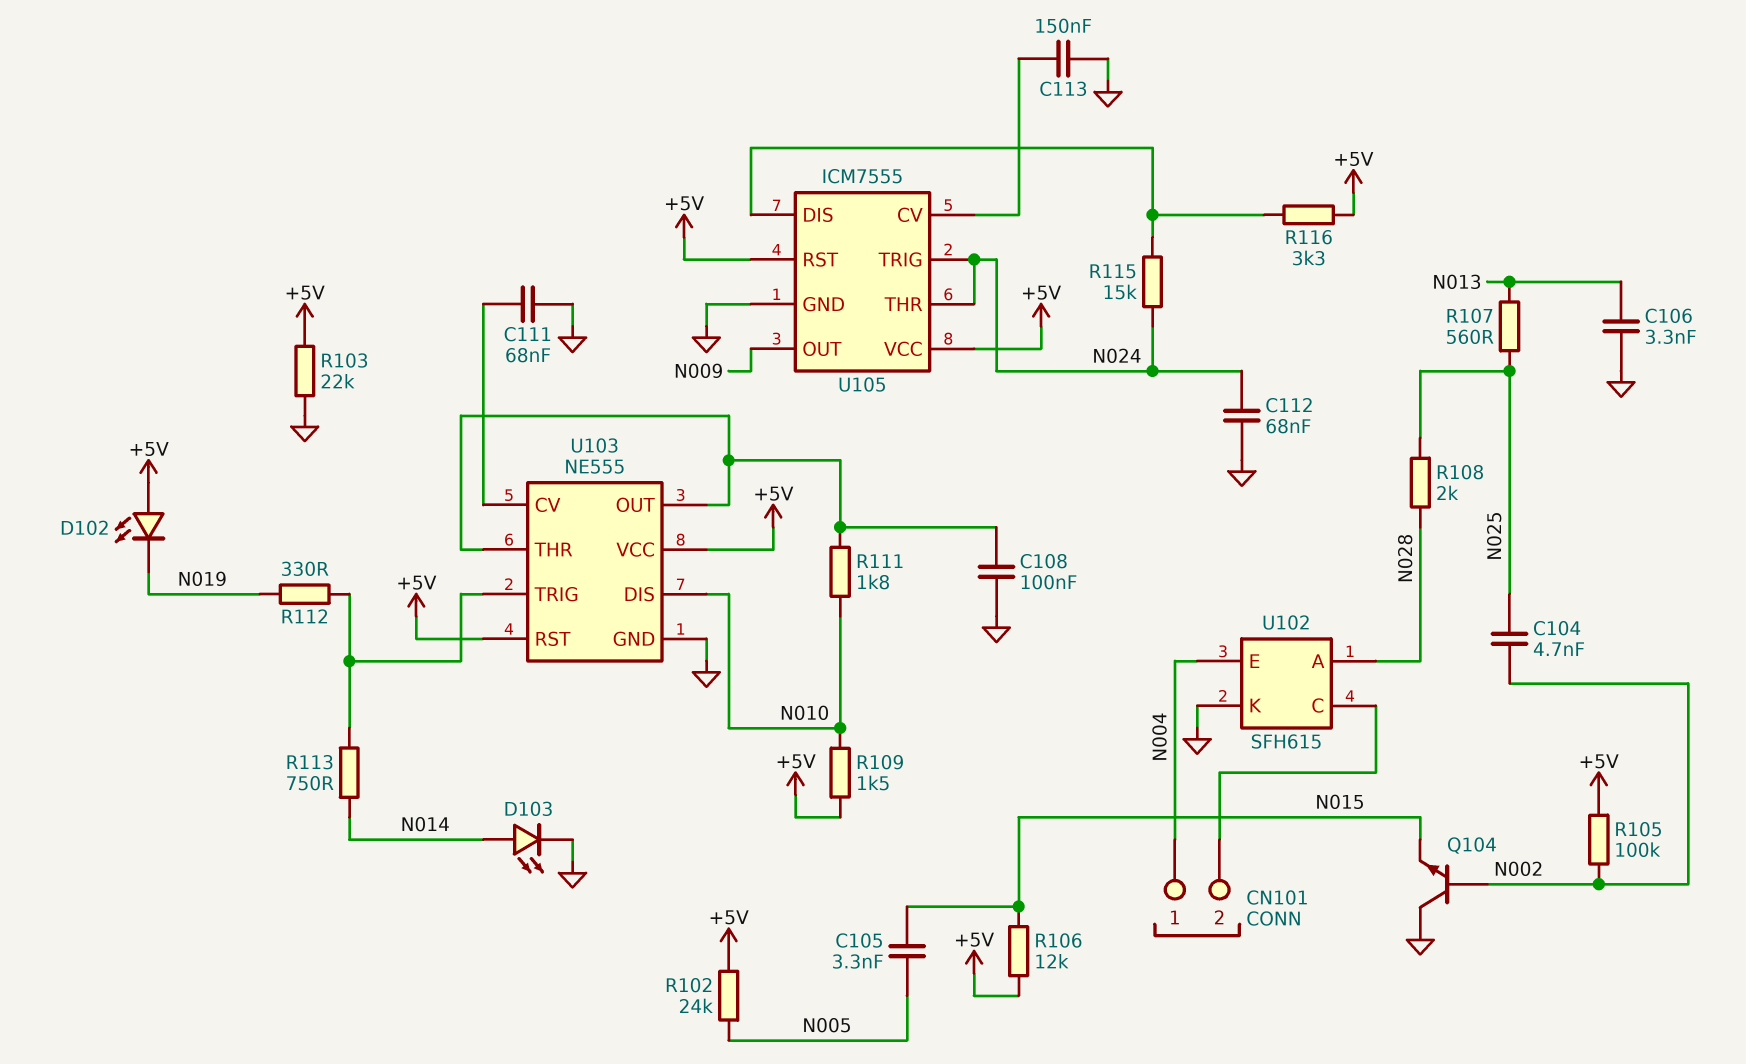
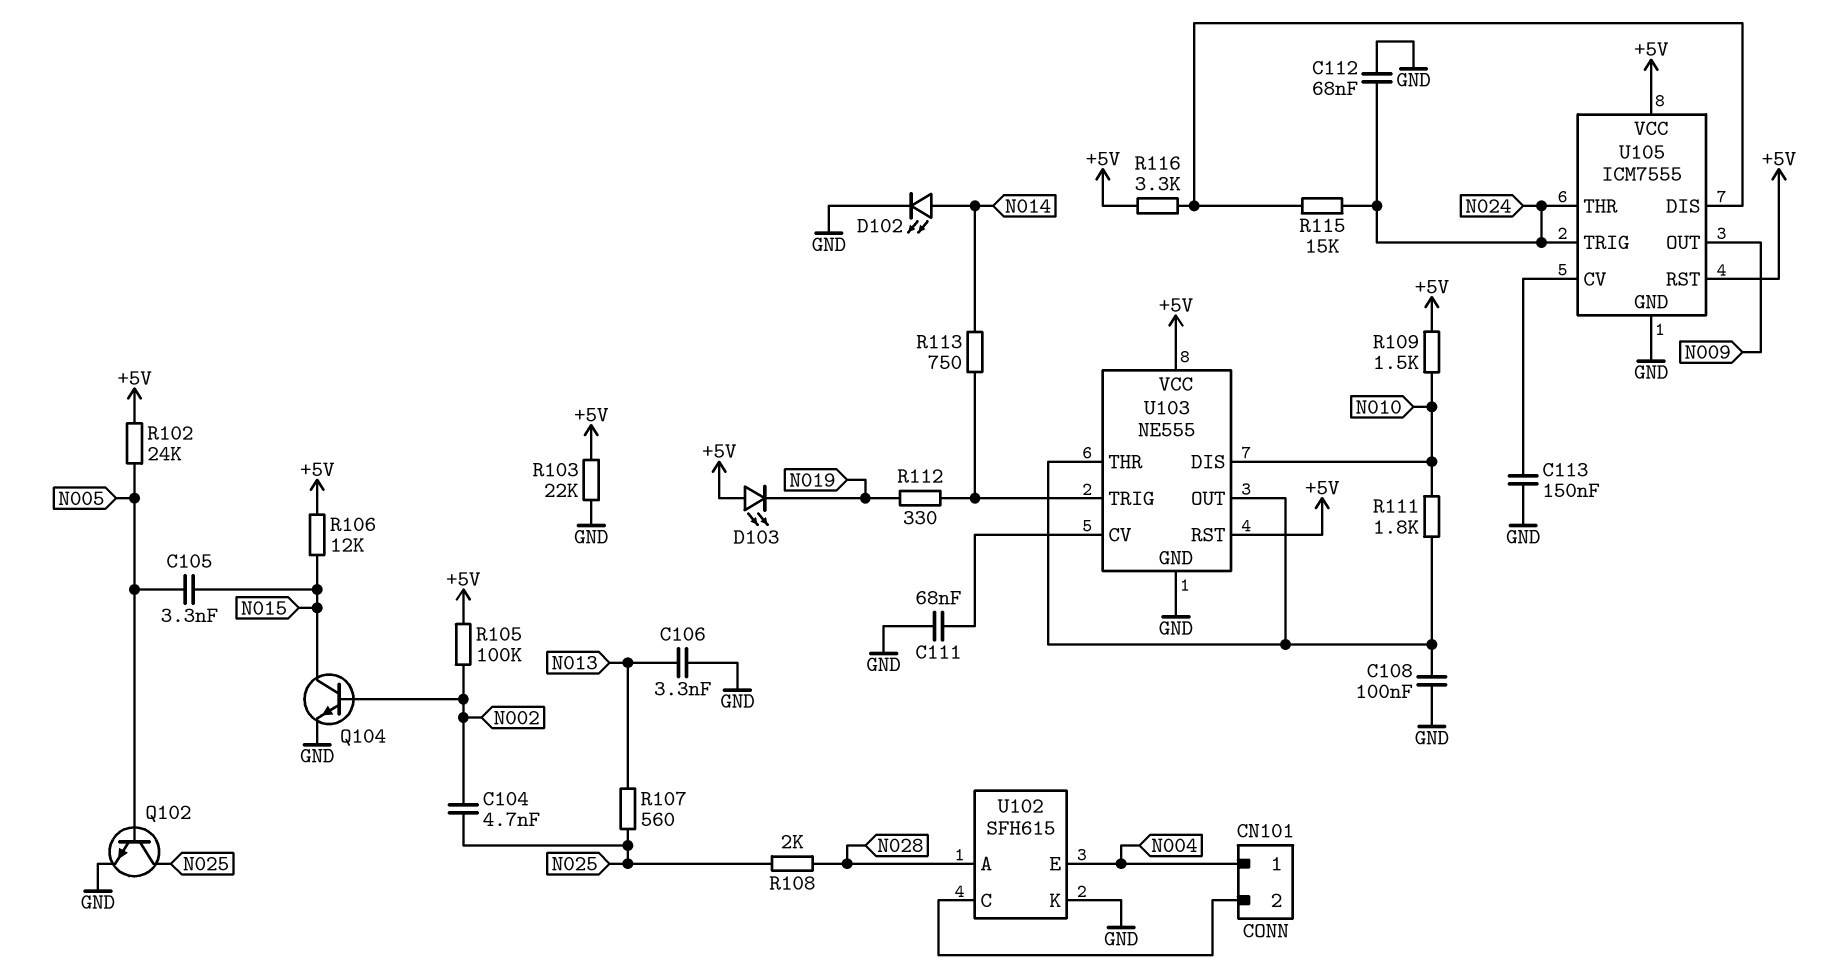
D102: LED (A +5V, K N019) -> LED (A N014, K GND)
D103: LED (A N014, K GND) -> LED (A +5V, K N019)
Q102: none -> NPN (B N005, C N025, E GND)
Q104: NPN (B N002, C GND, E N015) -> NPN (B N002, C N015, E GND)

